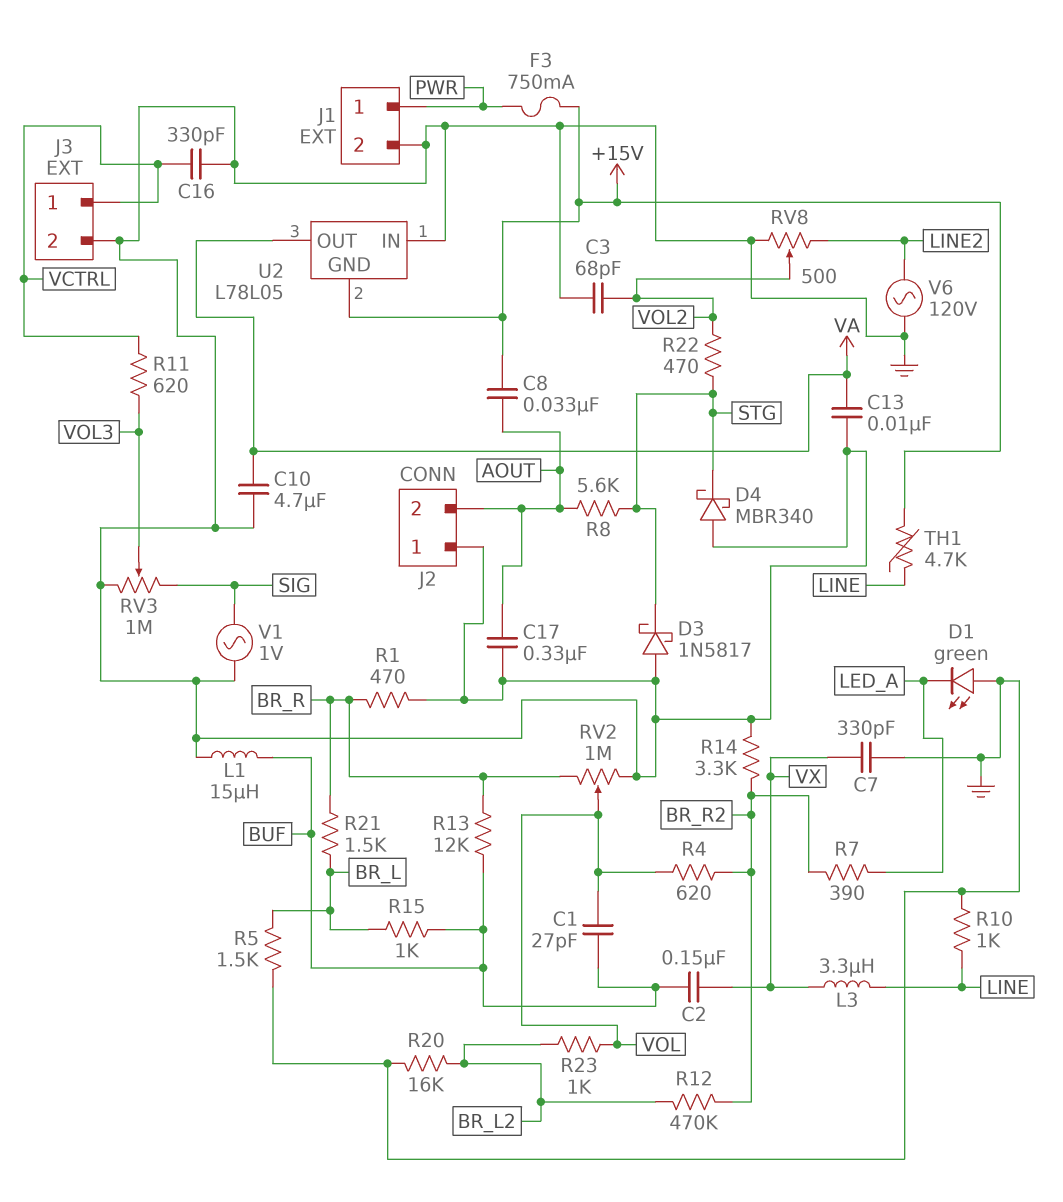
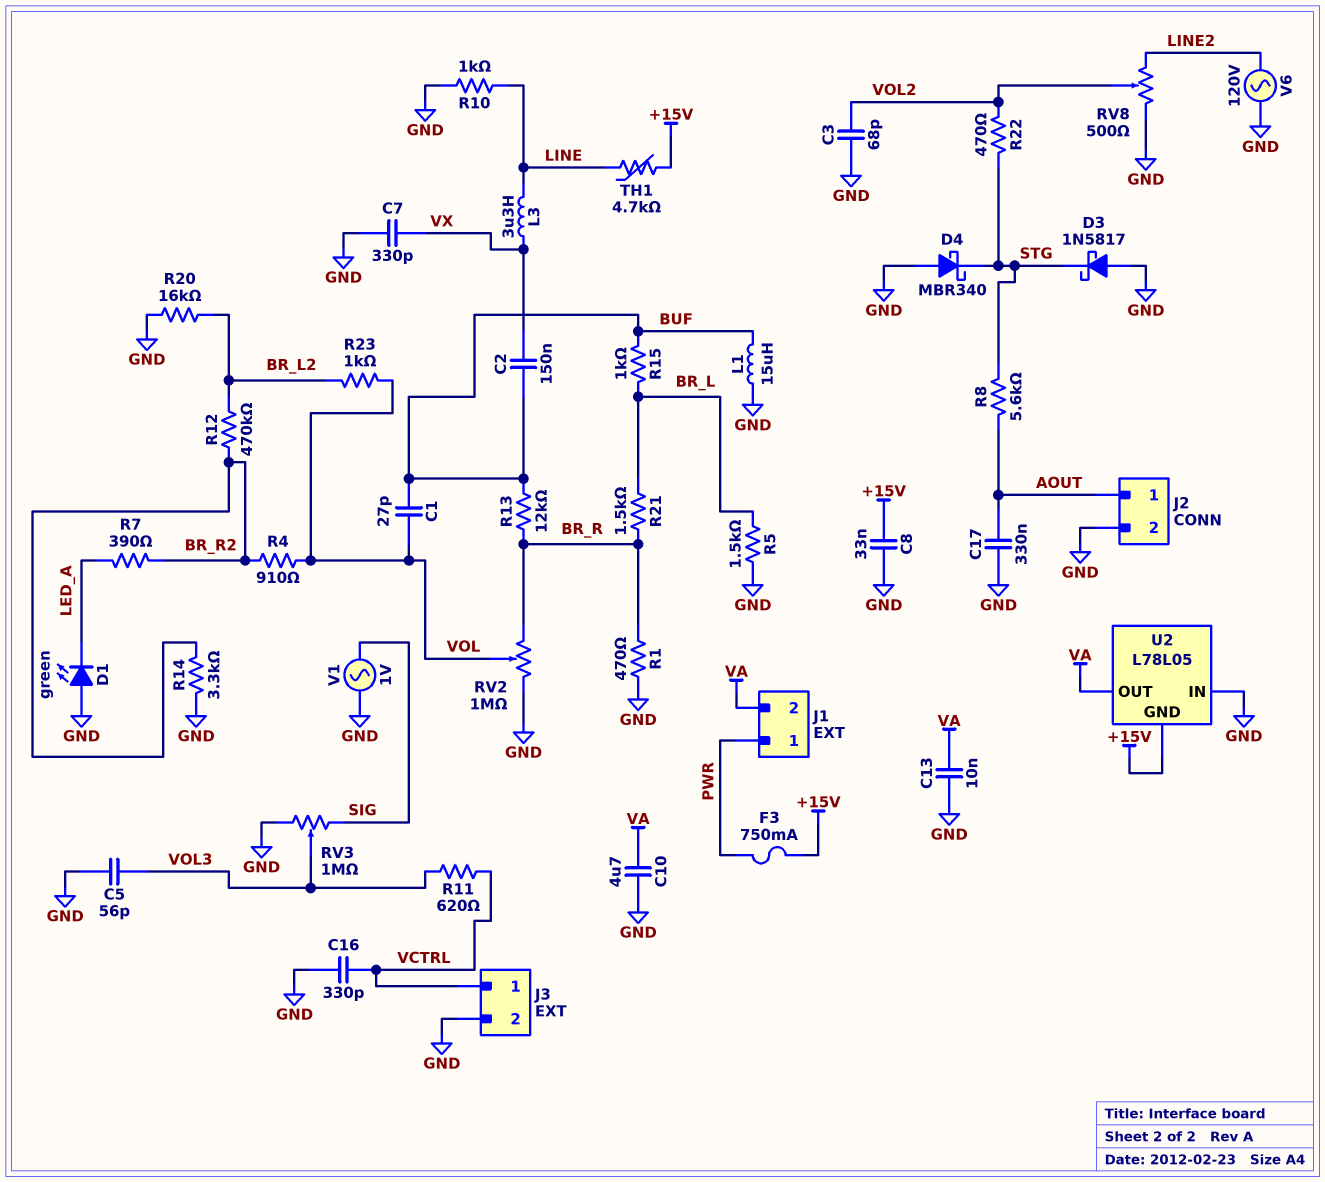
C5: none -> 56pF (GND, VOL3)
C8: 33nF (+15V, AOUT) -> 33nF (+15V, GND)
J1 pin 2: GND -> VA
J2 pin 1: GND -> AOUT
J2 pin 2: AOUT -> GND
R4: 620 (BR_R2, VOL) -> 910 (BR_R2, VOL)

